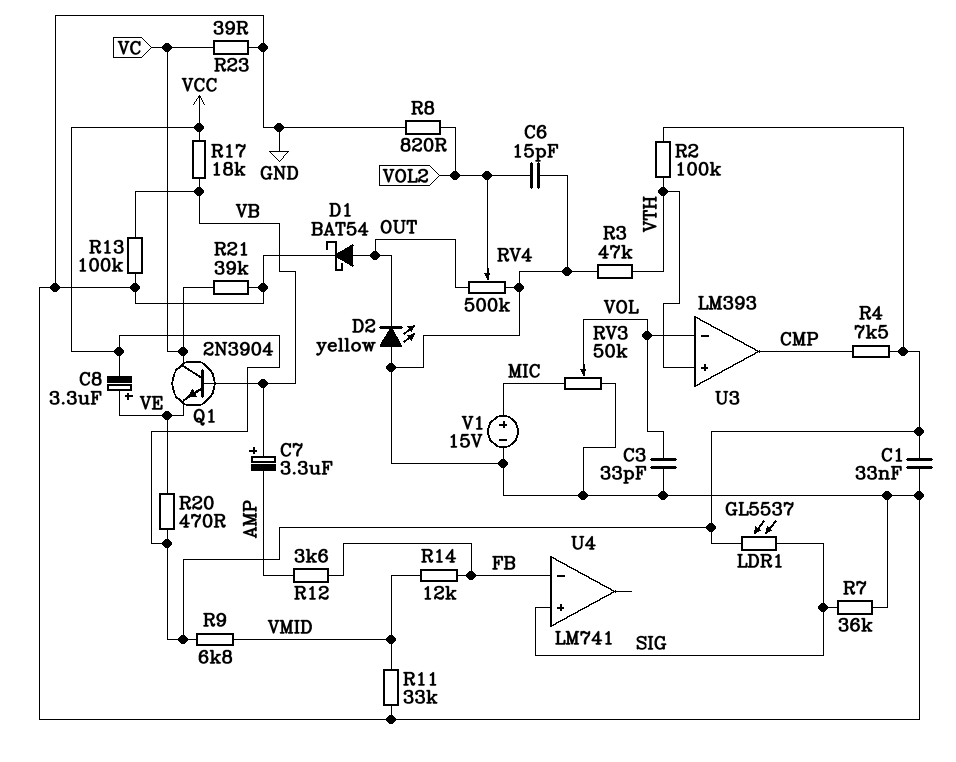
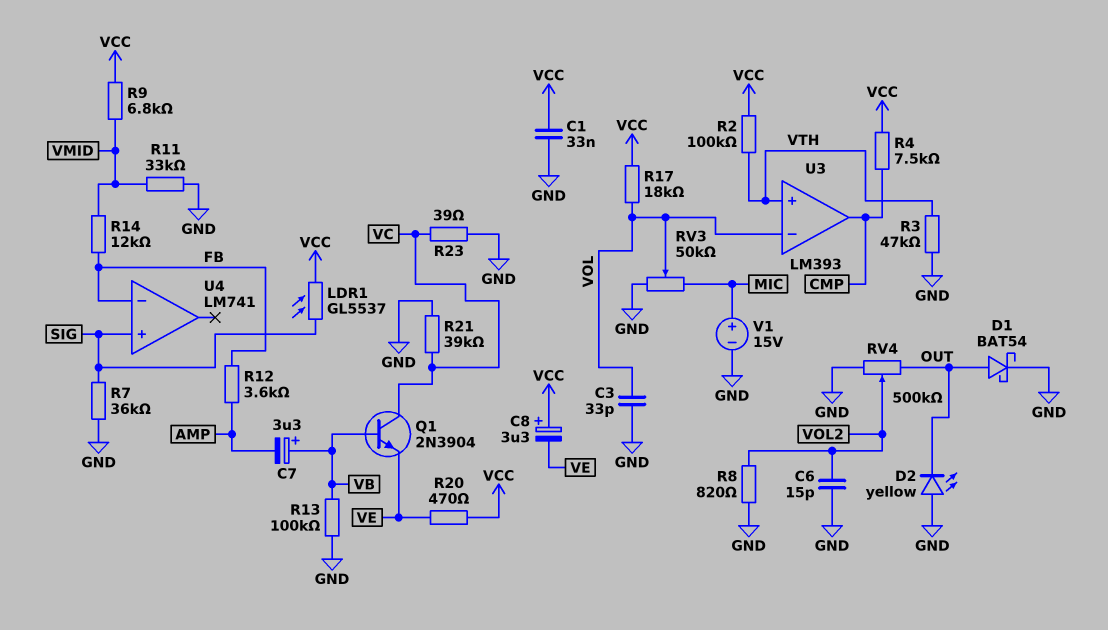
C8: 3.3uF (plus VE, minus VCC) -> 3.3uF (plus VCC, minus VE)
R17: 18k (VB, VCC) -> 18k (VCC, VOL)

